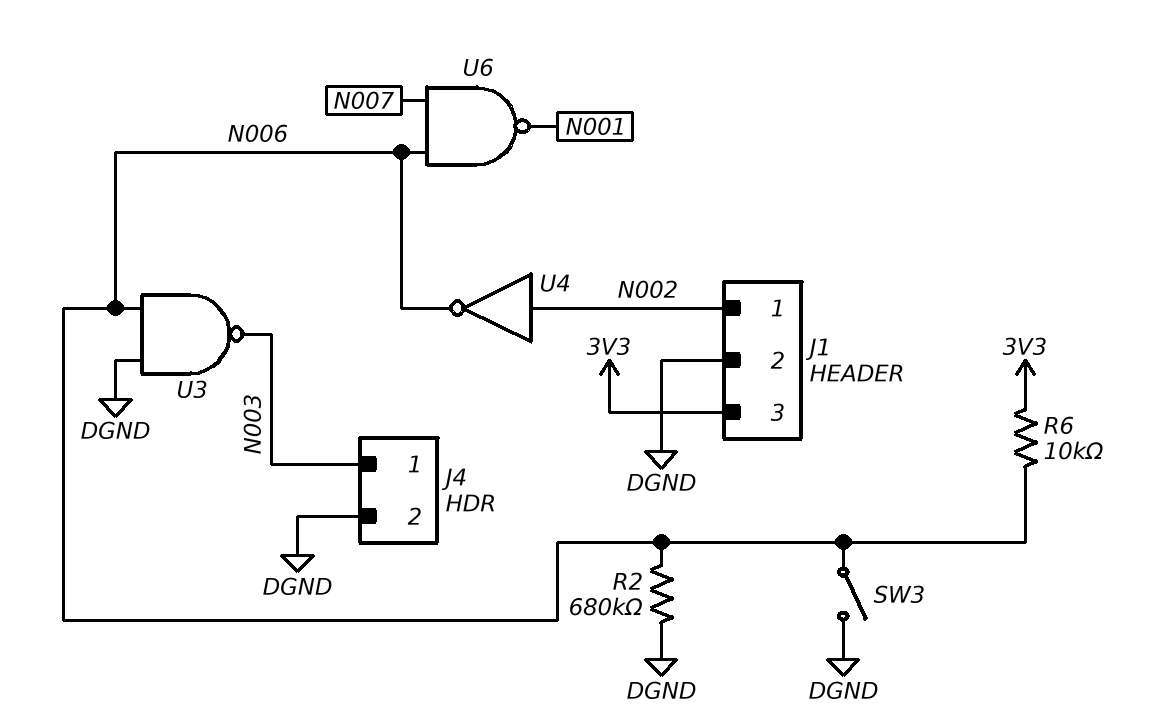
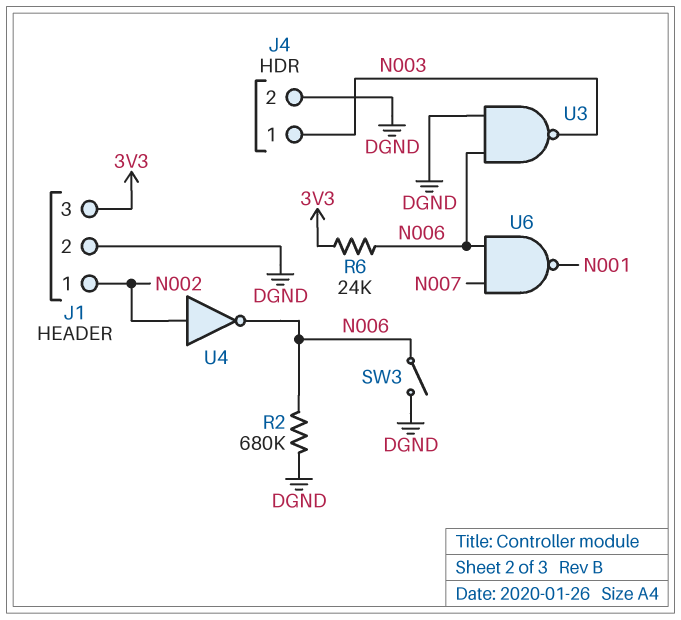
R6: 10k (3V3, N006) -> 24k (3V3, N006)

